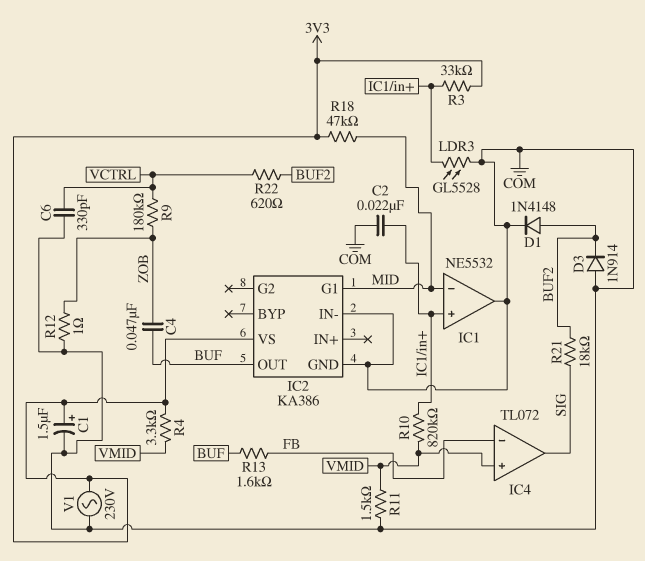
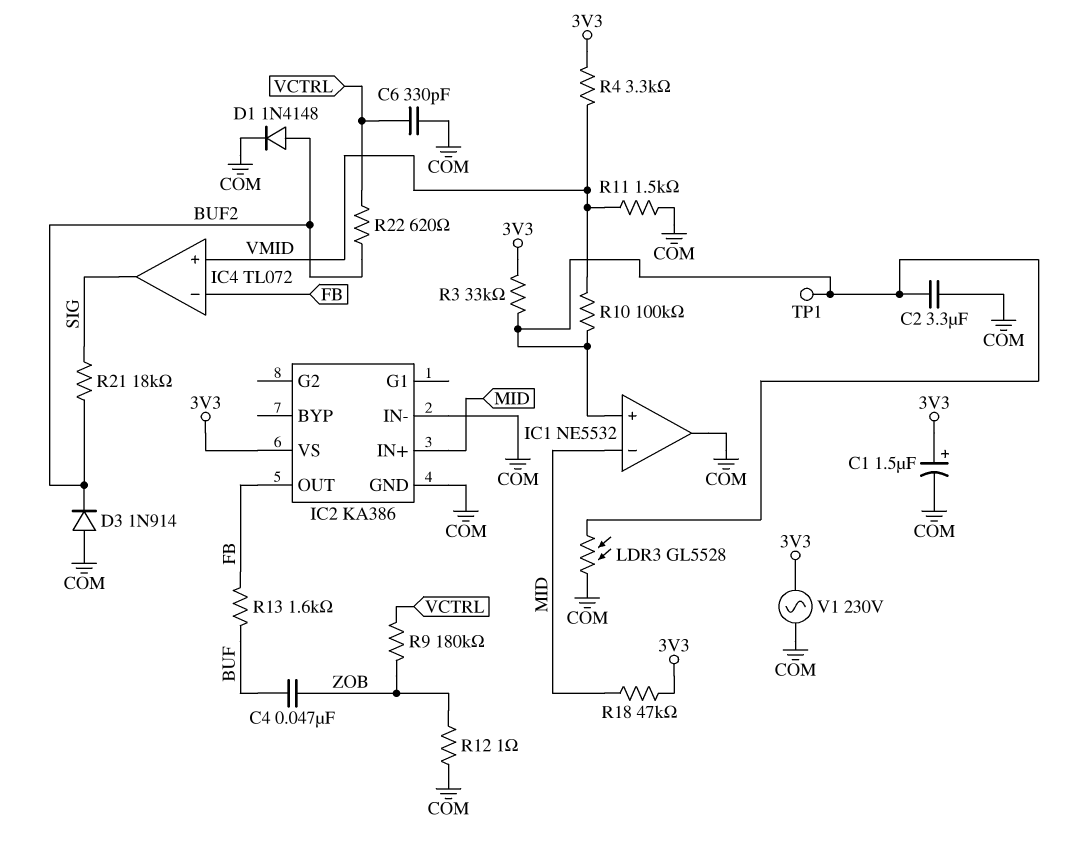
C2: 22nF (COM, IC1/in+) -> 3.3uF (COM, IC1/in+)
IC2 pin G1: MID -> none
IC2 pin IN+: none -> MID
IC2 pin OUT: BUF -> FB
R10: 820k (IC1/in+, VMID) -> 100k (IC1/in+, VMID)
TP1: none -> test point (IC1/in+)

